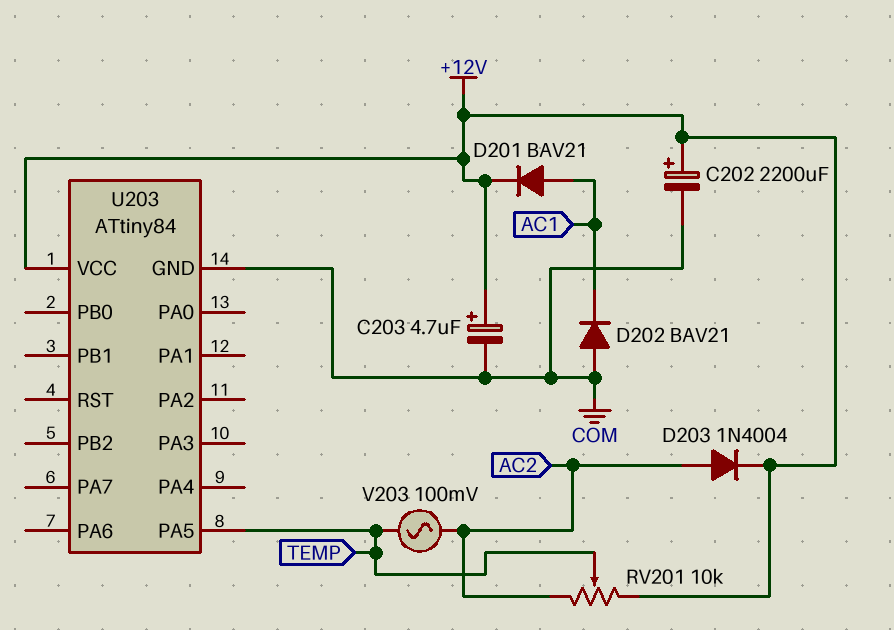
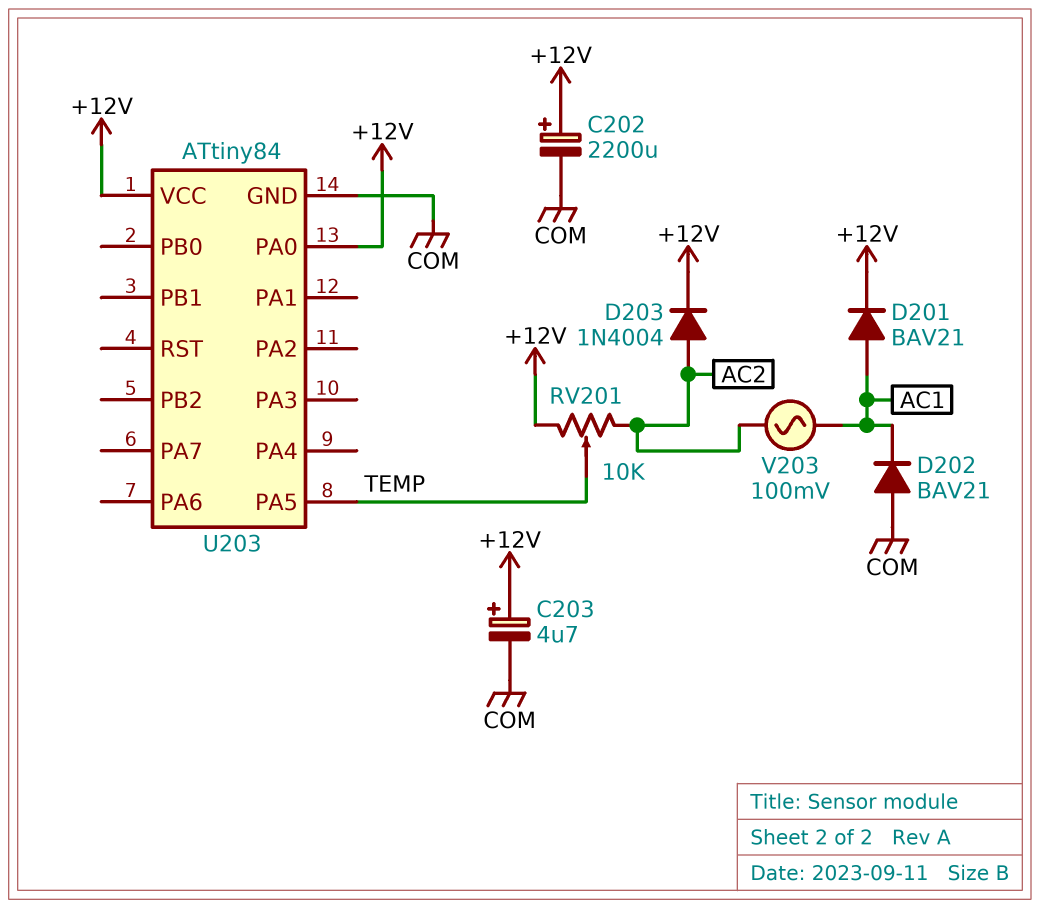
U203 pin PA0: none -> +12V
V203: AC 100mV (AC2, TEMP) -> AC 100mV (AC1, AC2)

